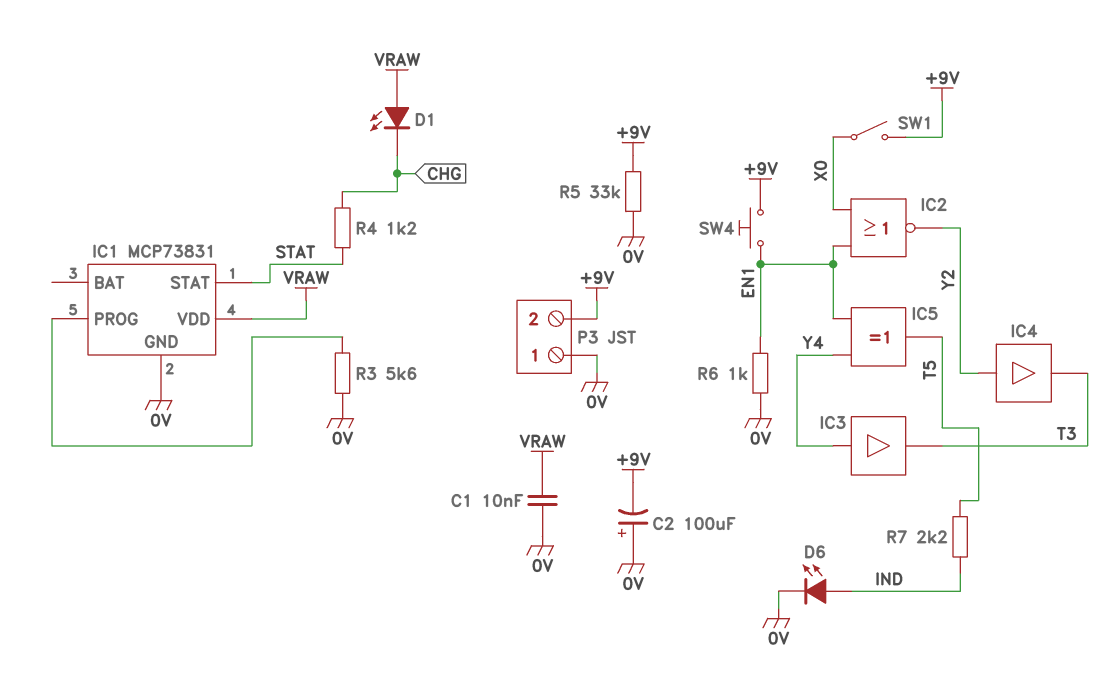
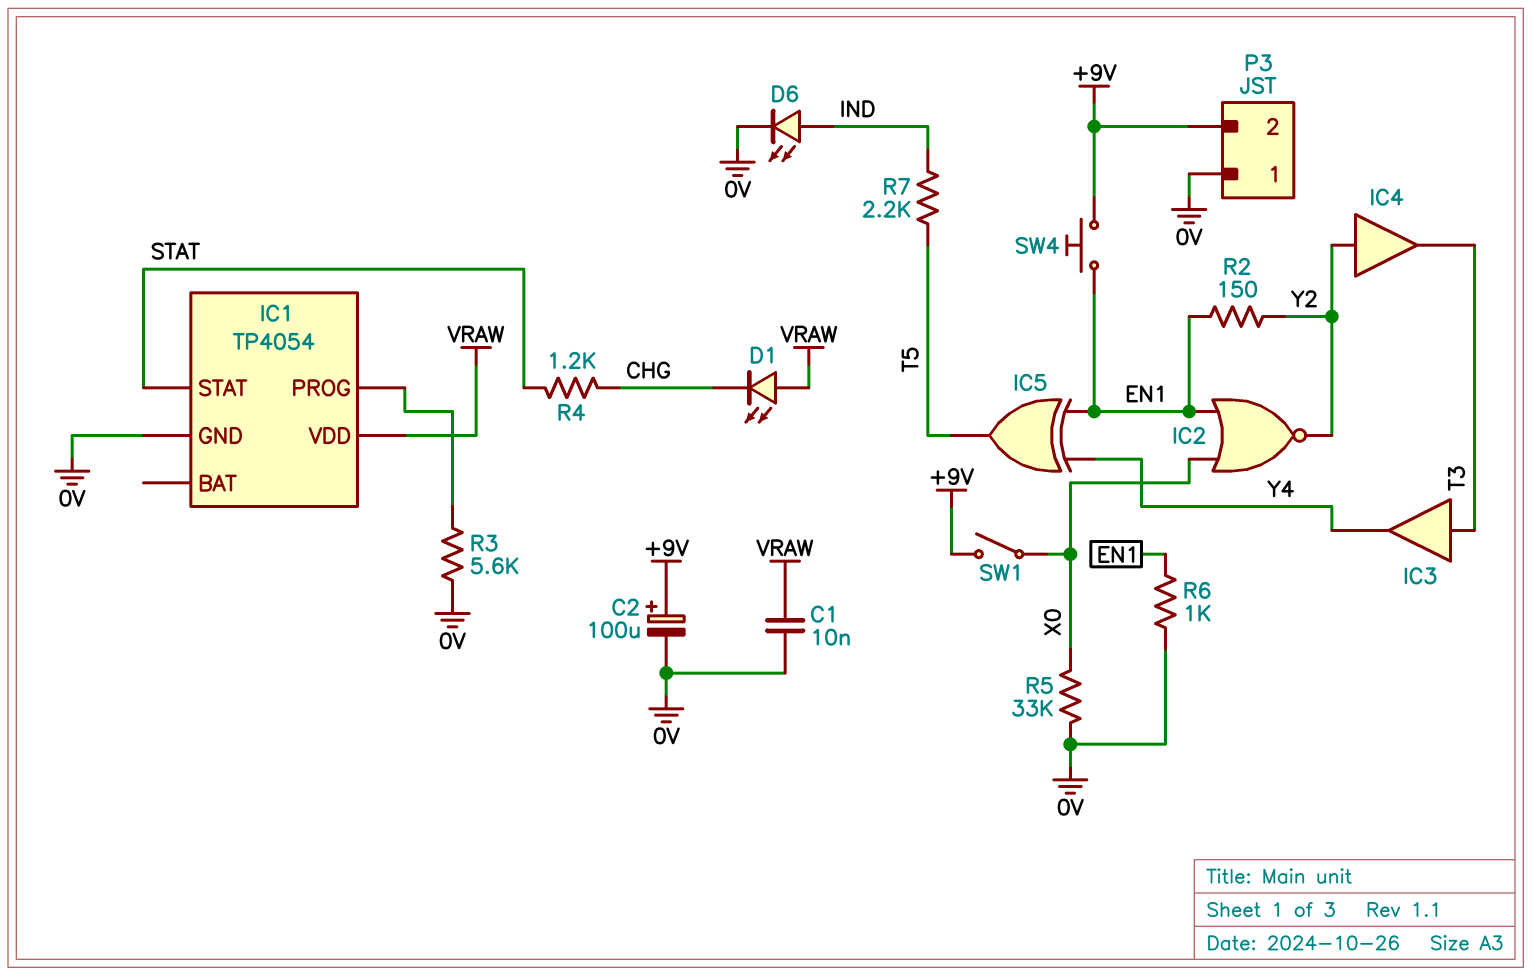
C2: 100uF (plus 0V, minus +9V) -> 100uF (plus +9V, minus 0V)
IC1: MCP73831 -> TP4054
IC3: buffer (in Y4, out T3) -> buffer (in T3, out Y4)
R2: none -> 150 (EN1, Y2)
R5: 33k (+9V, 0V) -> 33k (0V, X0)

